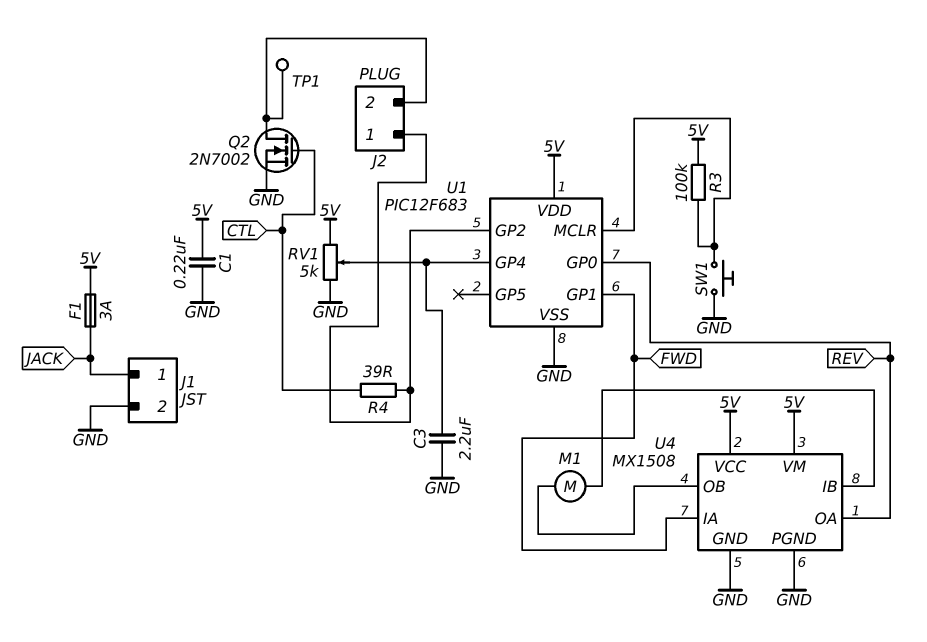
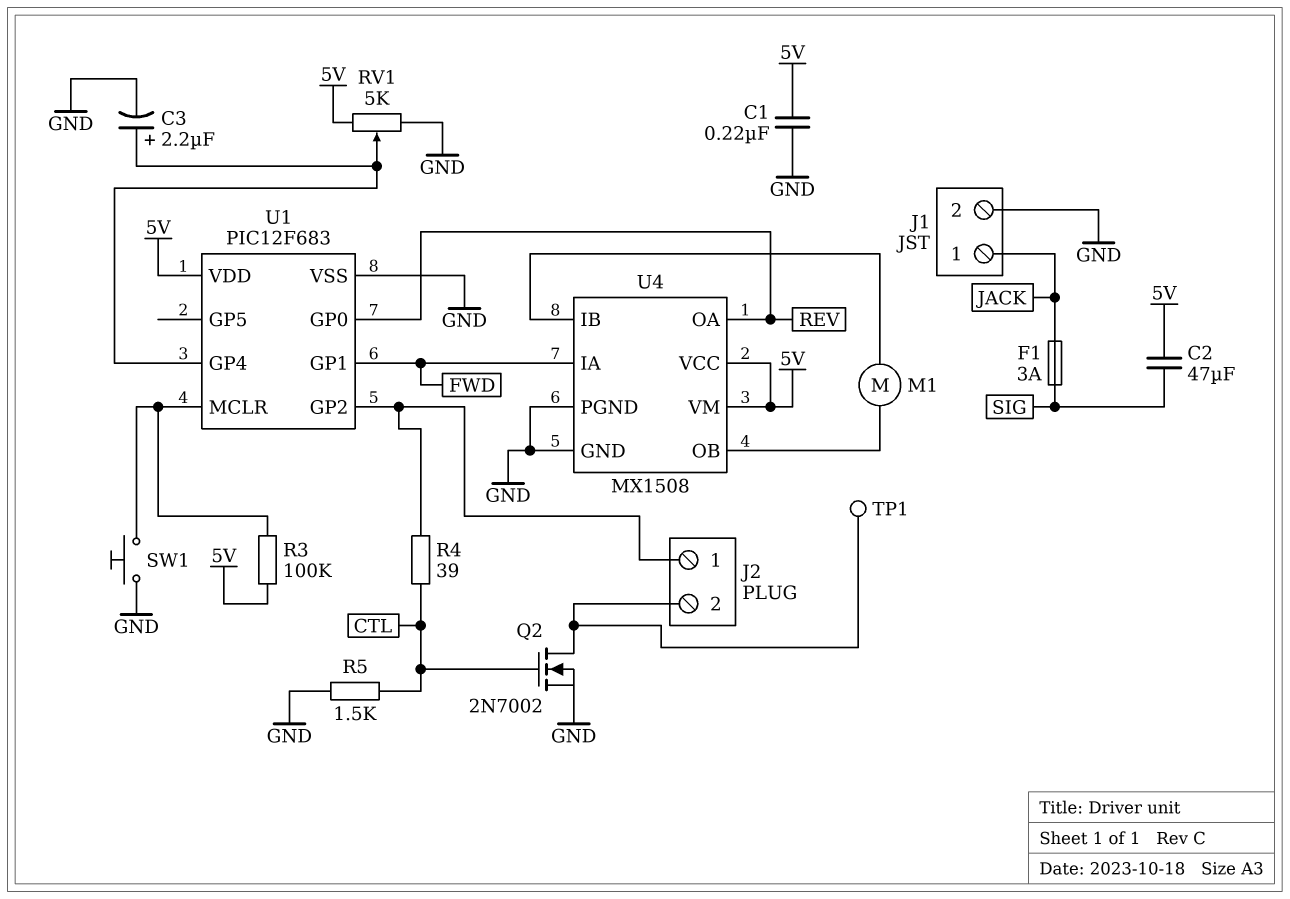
C2: none -> 47uF (5V, SIG)
C3: 2.2uF (GND, U1/GP4) -> 2.2uF (plus U1/GP4, minus GND)
F1: 3A (5V, JACK) -> 3A (JACK, SIG)
R5: none -> 1.5k (CTL, GND)

